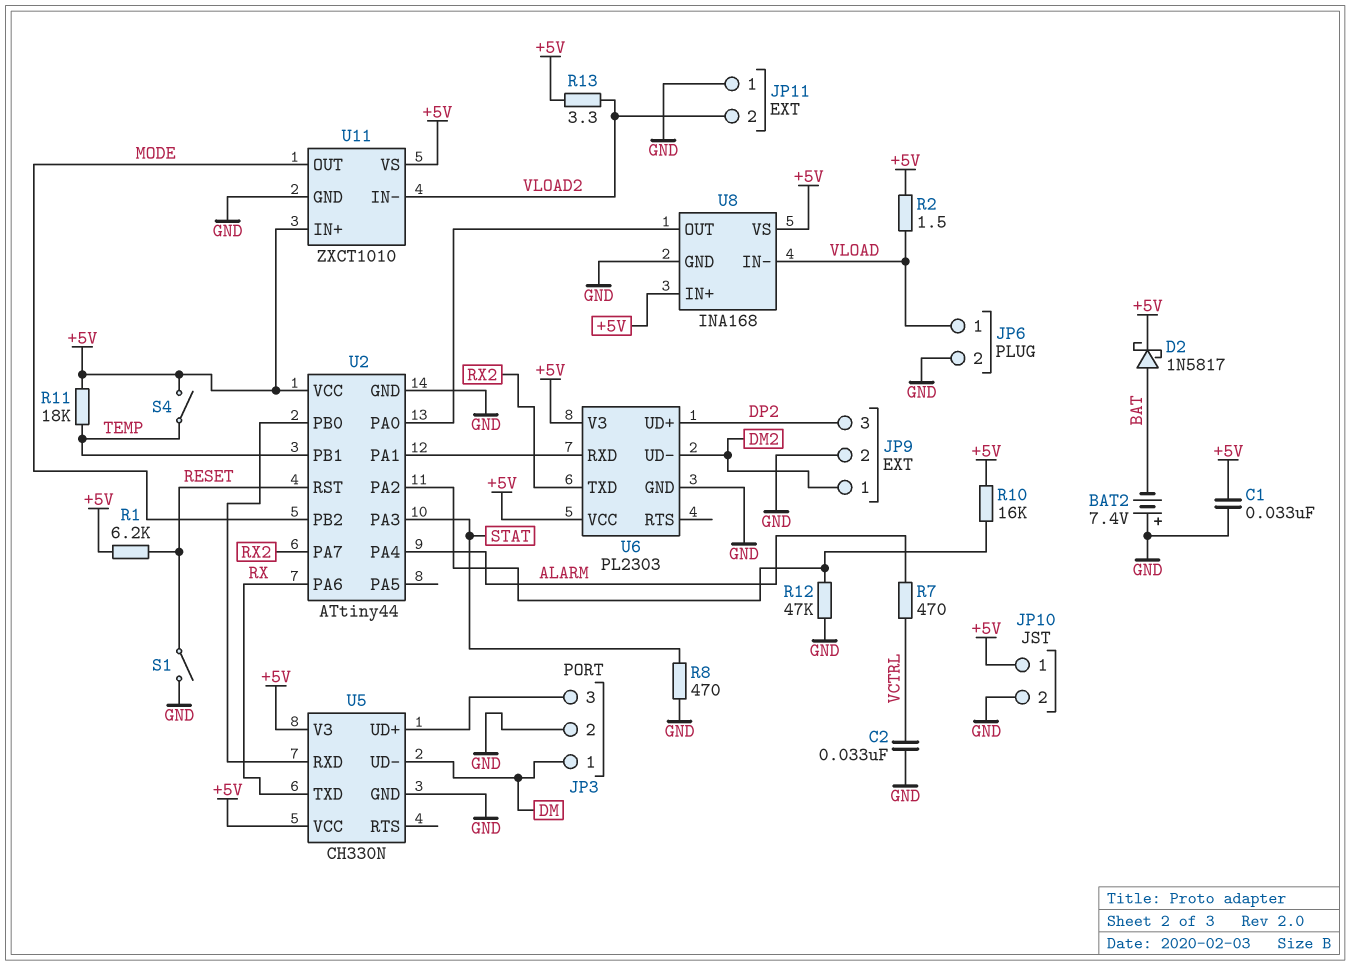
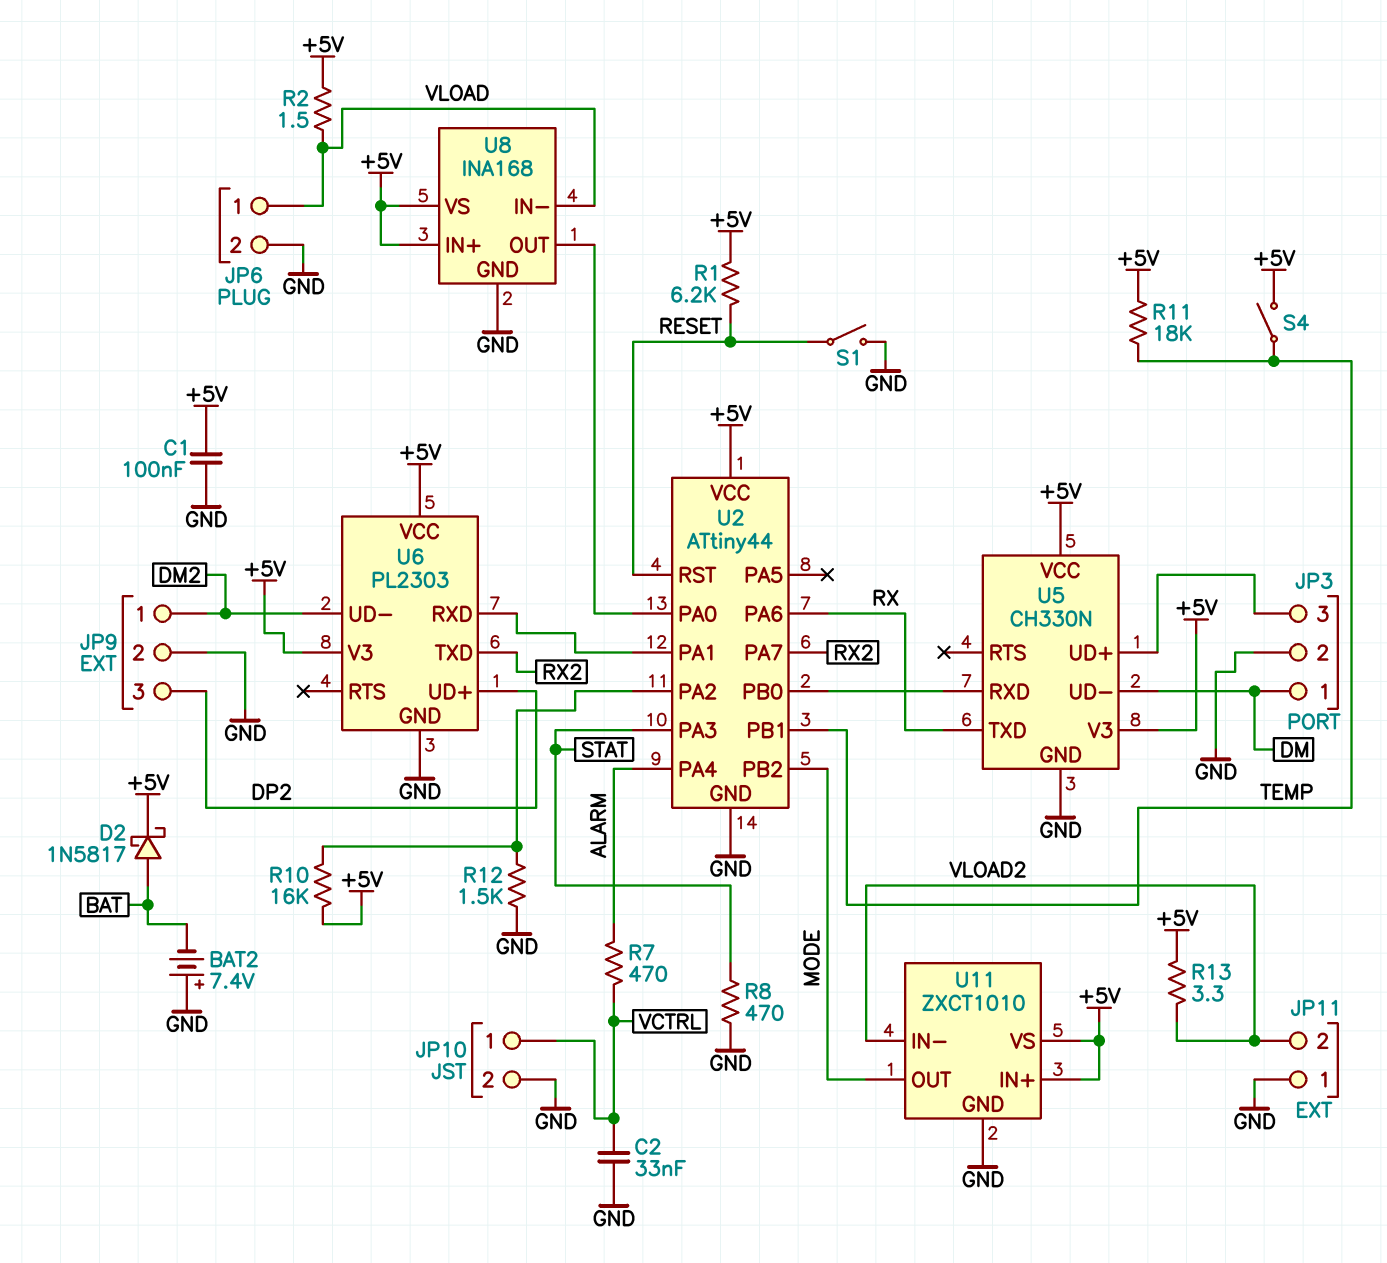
C1: 33nF (+5V, GND) -> 100nF (+5V, GND)
JP10 pin 1: +5V -> VCTRL
R12: 47k (GND, U2/PA2) -> 1.5k (GND, U2/PA2)

